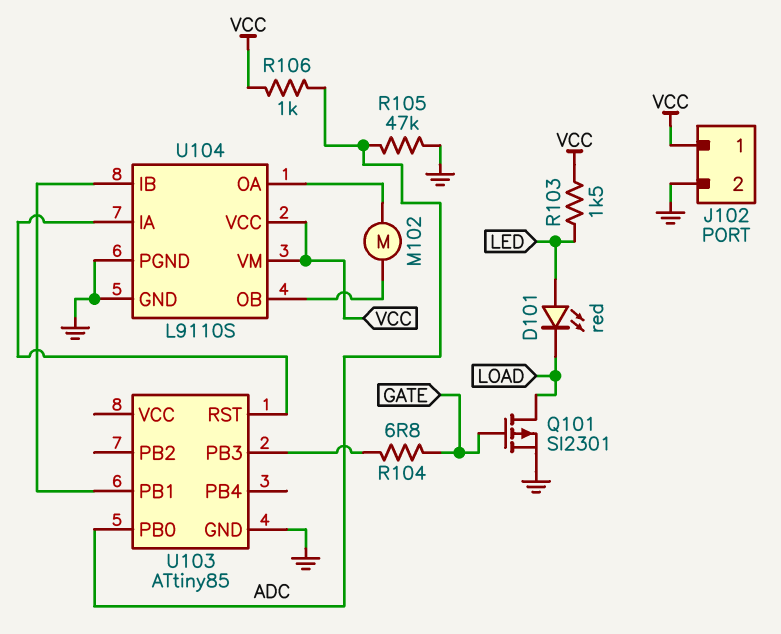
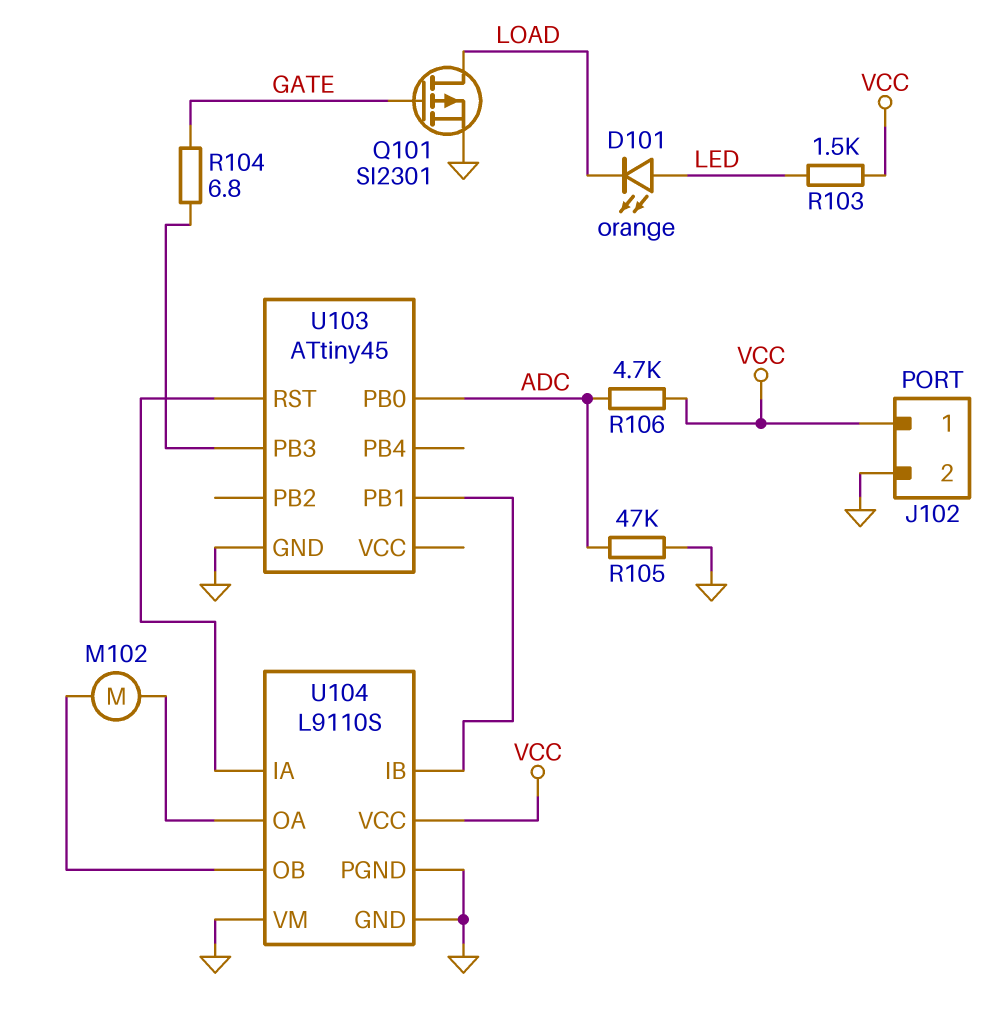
D101: LED red (A LED, K LOAD) -> LED orange (A LED, K LOAD)
R106: 1k (ADC, VCC) -> 4.7k (ADC, VCC)
U103: ATtiny85 -> ATtiny45
U104 pin VM: VCC -> GND

